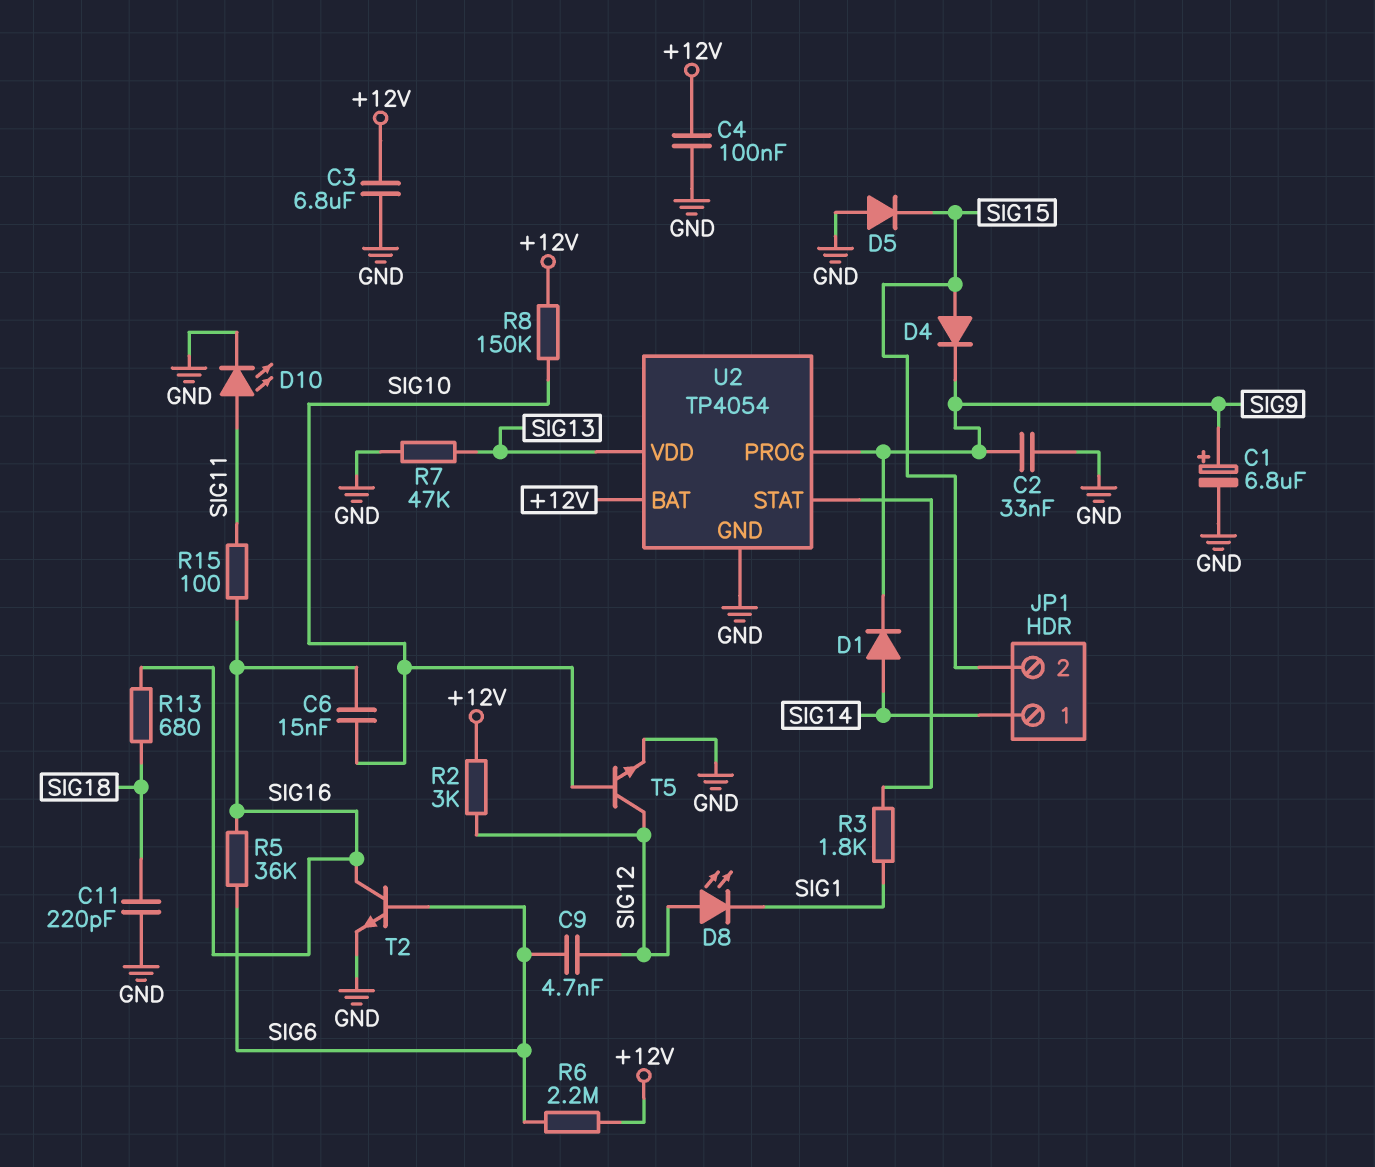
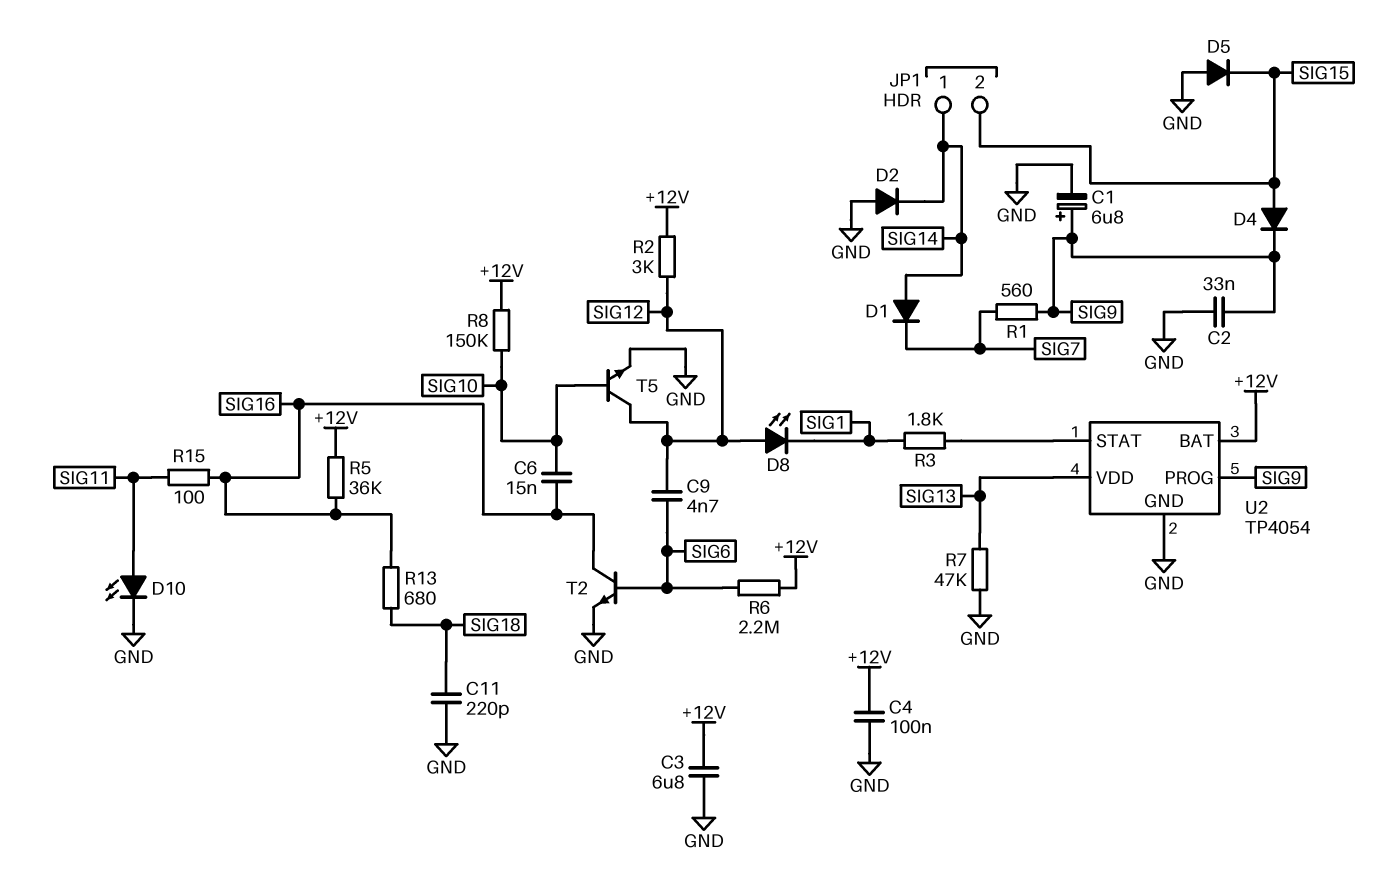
D1: diode (A SIG14, K SIG9) -> diode (A SIG14, K SIG7)
D2: none -> diode (A GND, K SIG14)
R1: none -> 560 (SIG7, SIG9)
R5: 36k (SIG6, SIG16) -> 36k (+12V, SIG16)

